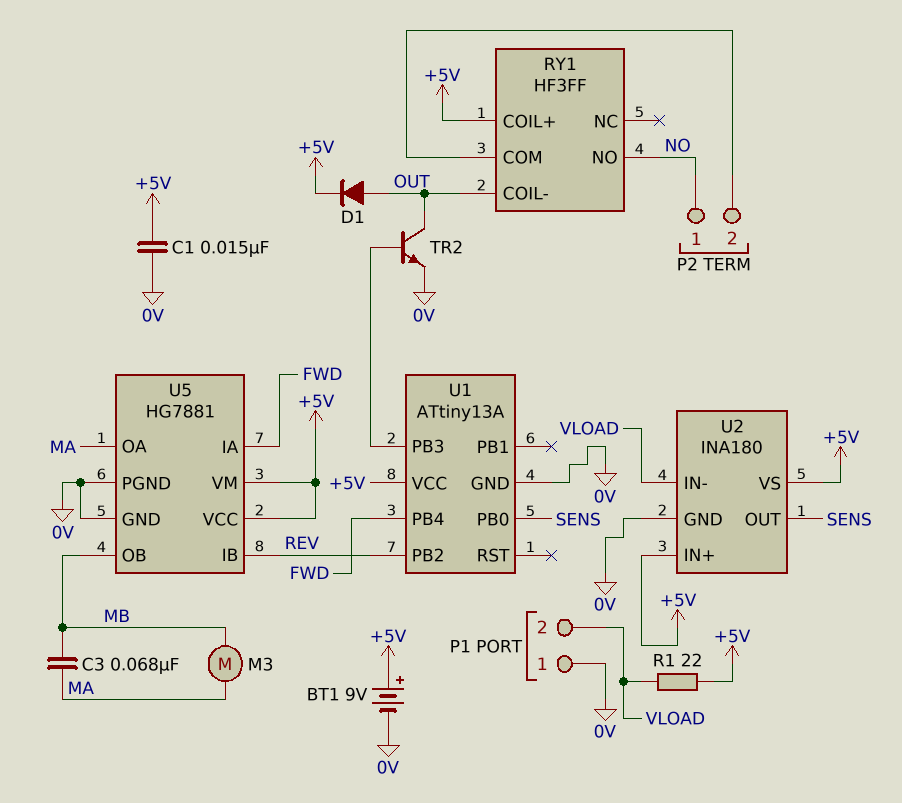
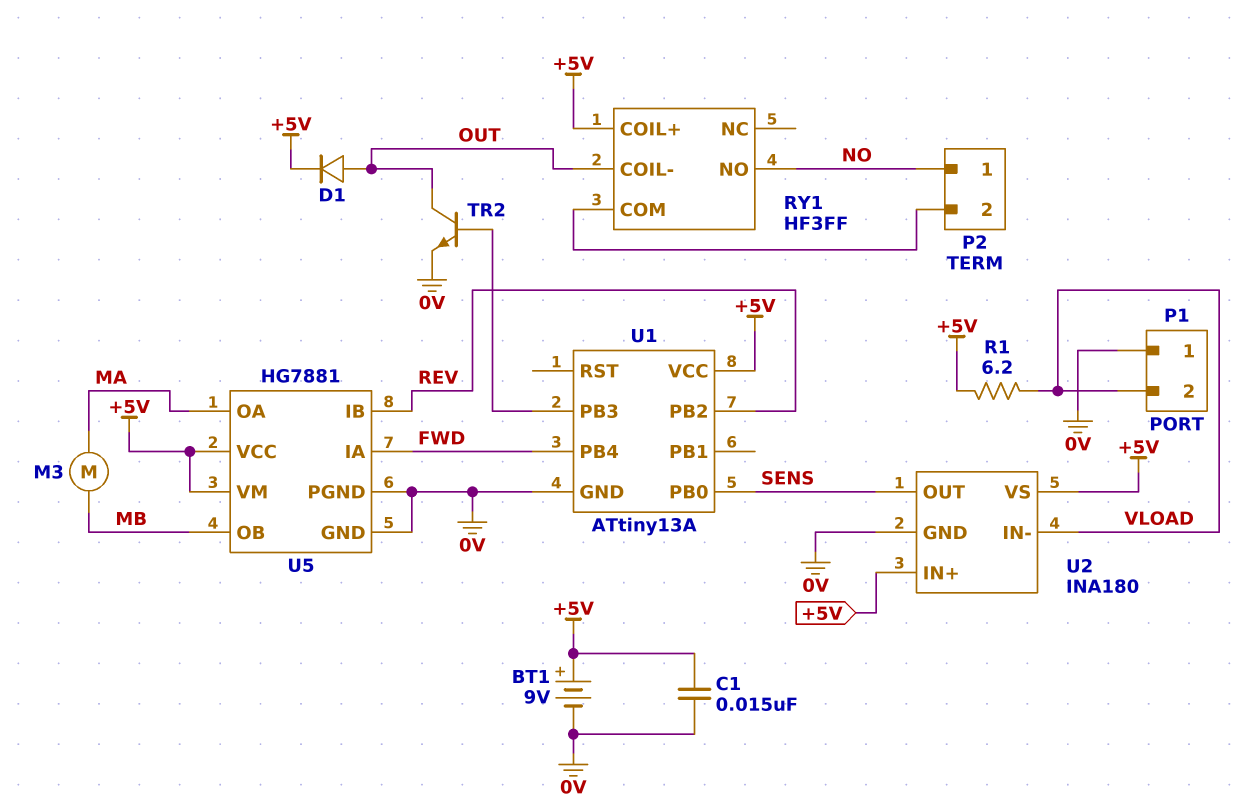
C3: 68nF (MA, MB) -> none
R1: 22 (+5V, VLOAD) -> 6.2 (+5V, VLOAD)

